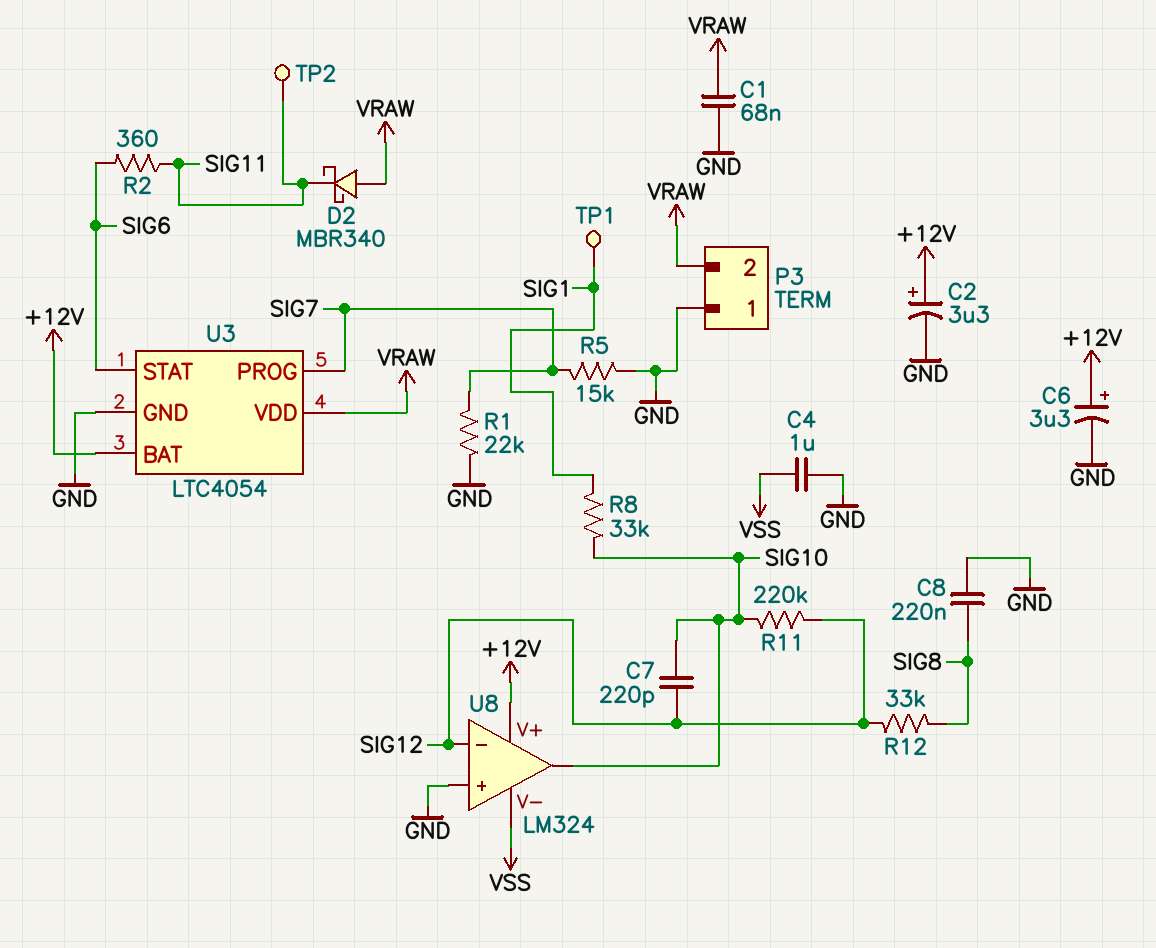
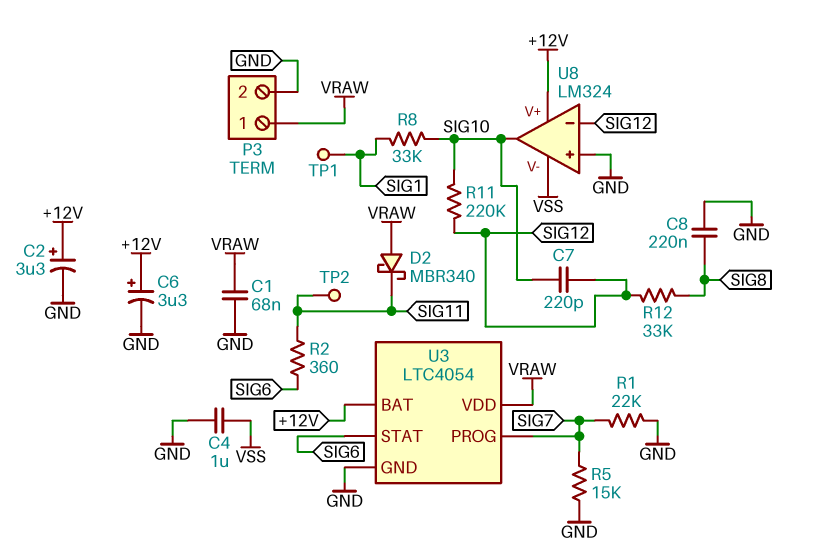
P3 pin 1: GND -> VRAW
P3 pin 2: VRAW -> GND

